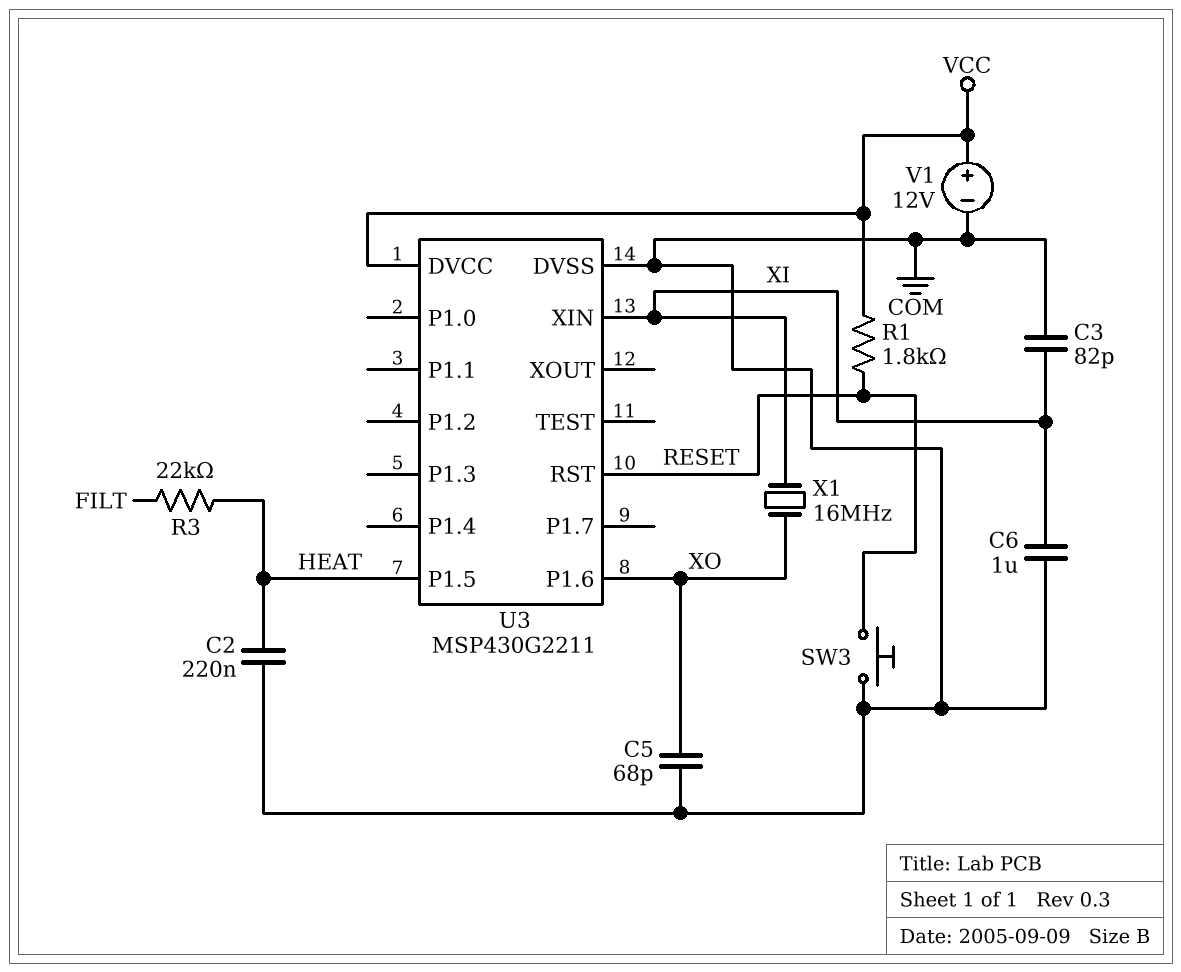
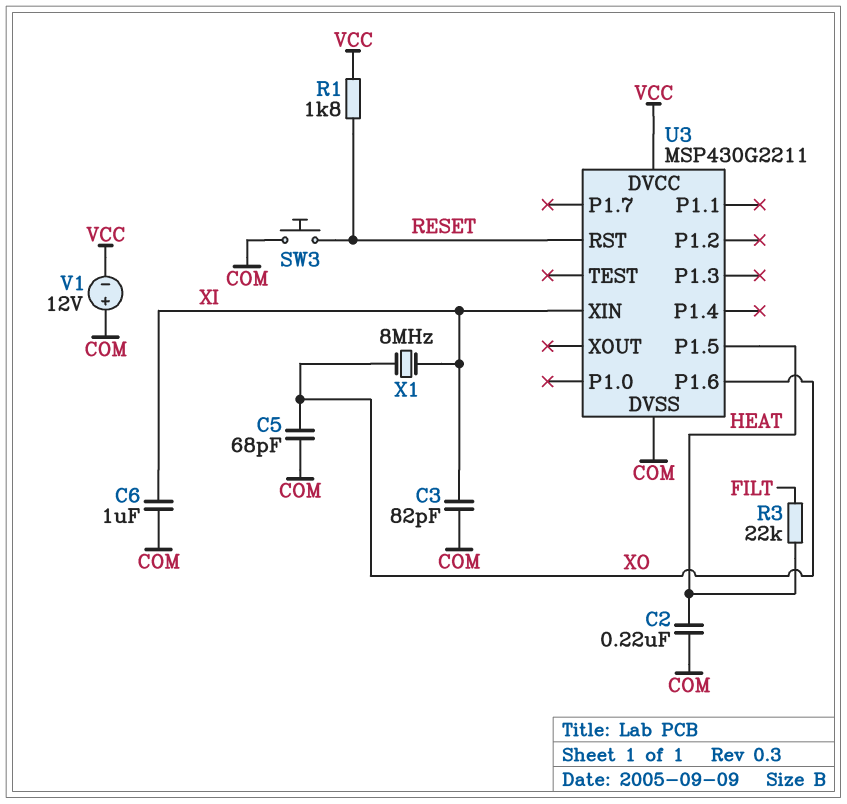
V1: 12V (plus VCC, minus COM) -> 12V (plus COM, minus VCC)
X1: 16MHz (XI, XO) -> 8MHz (XI, XO)

